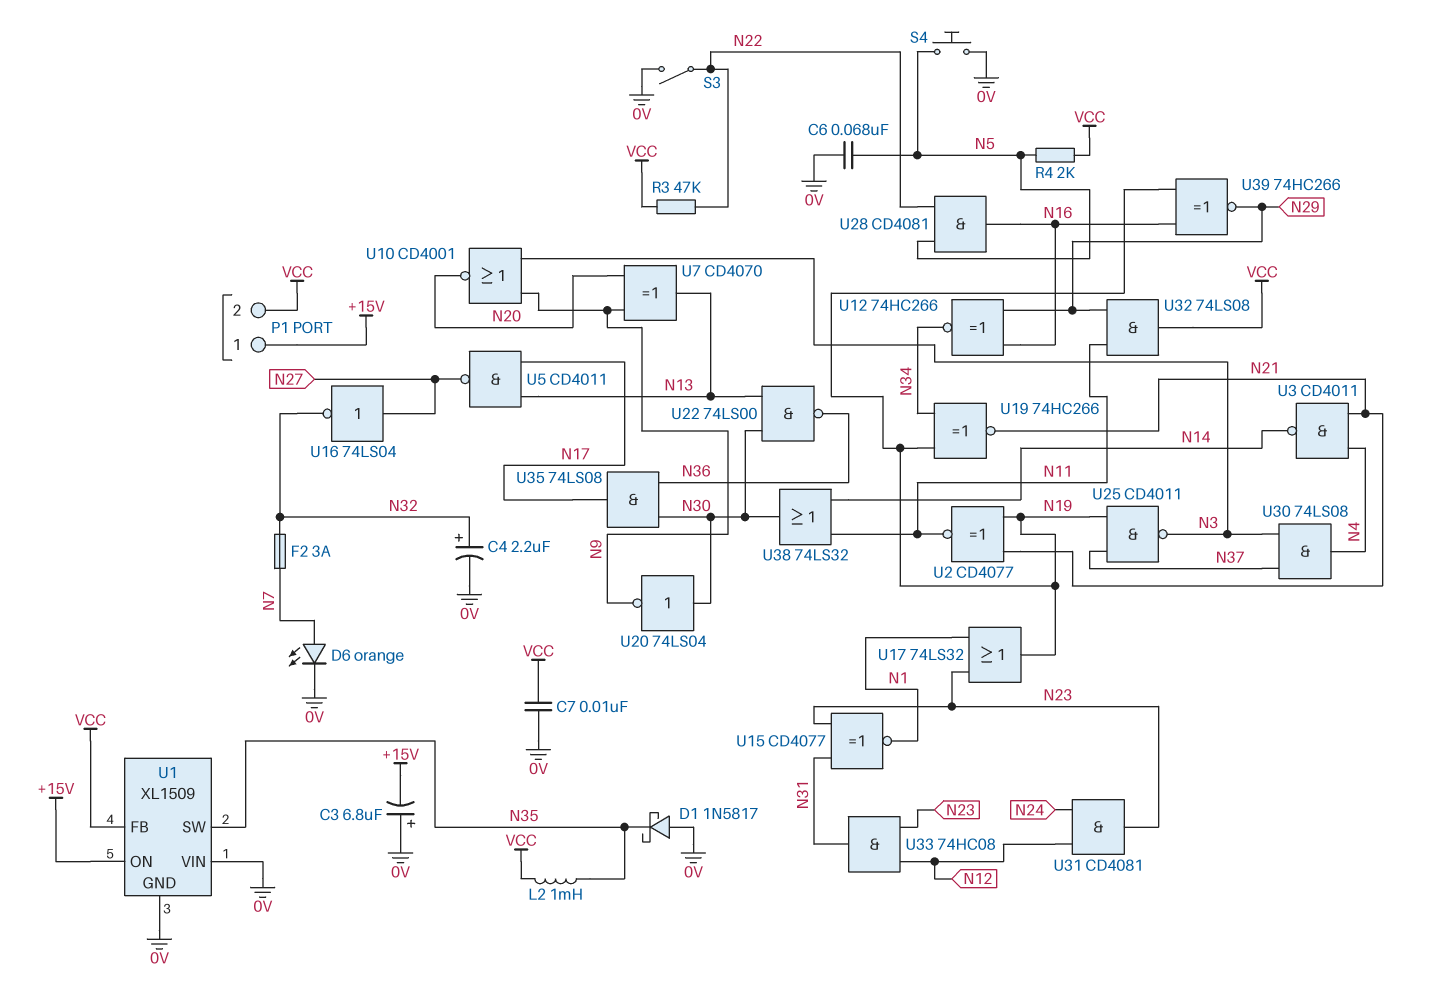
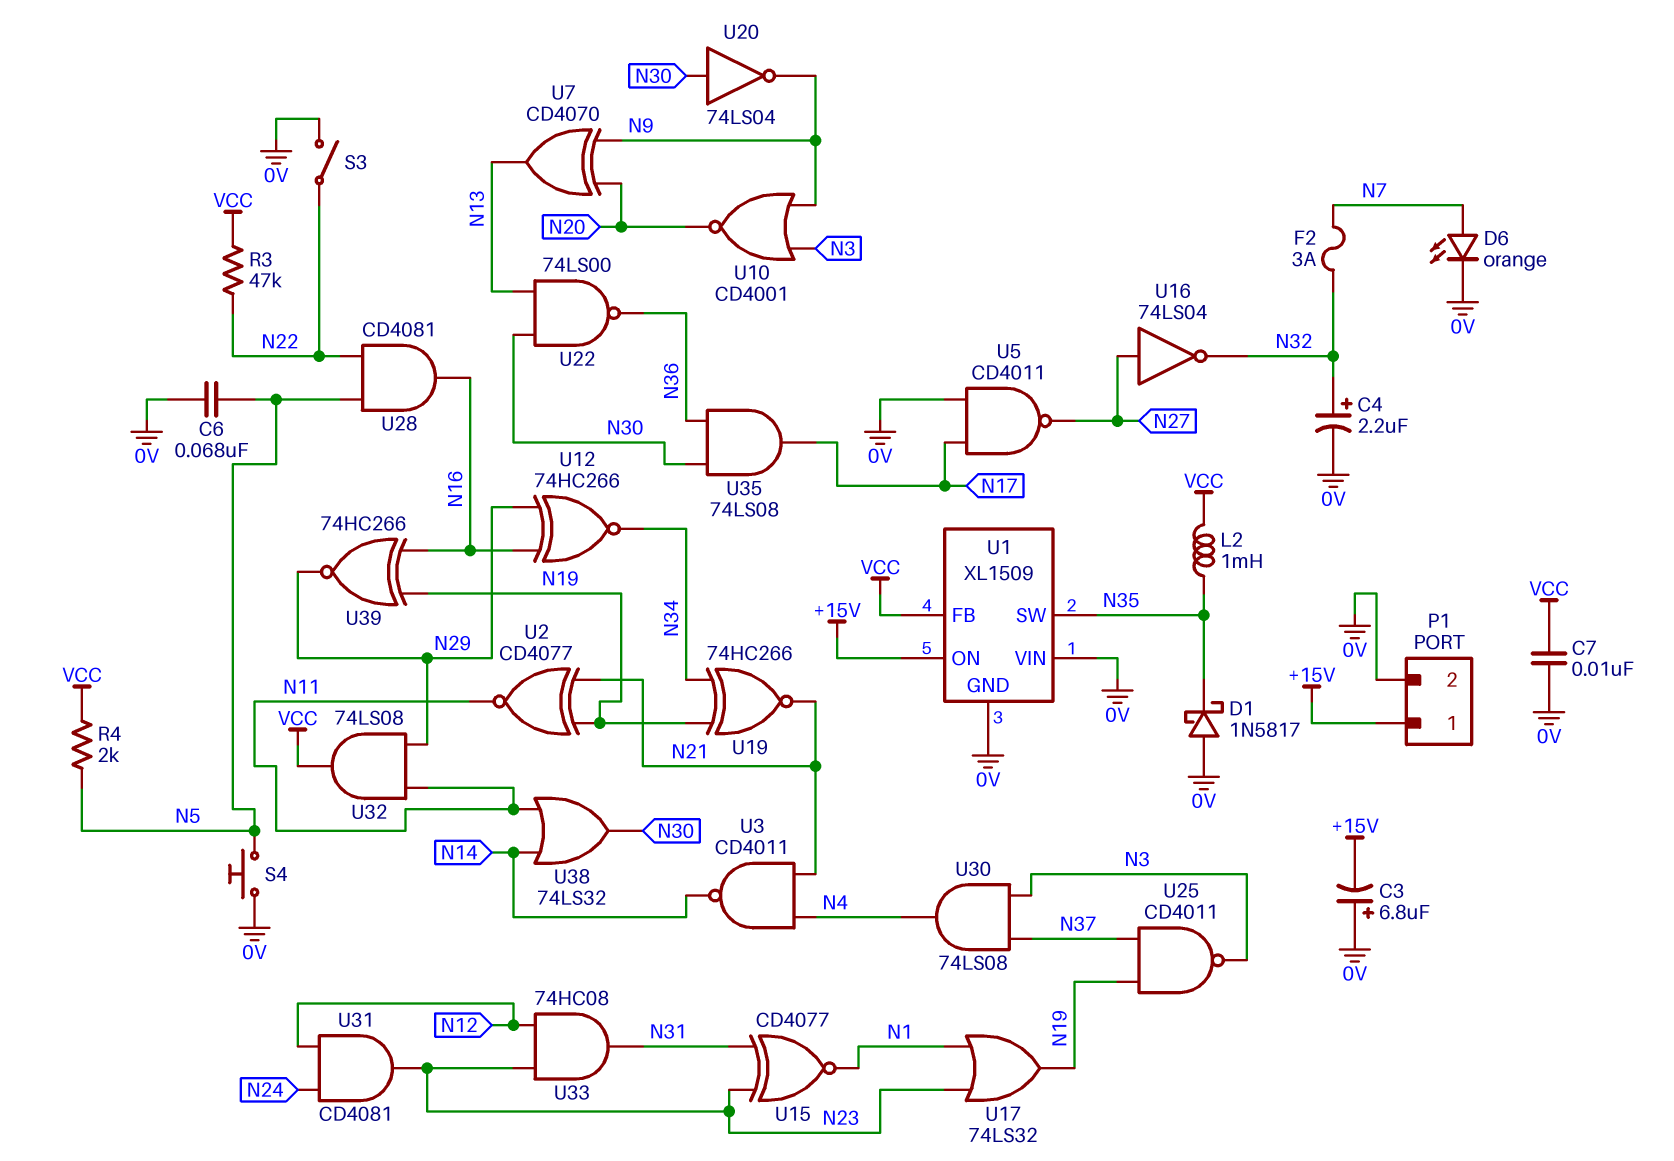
P1 pin 2: VCC -> 0V
U5: NAND CD4011 (in N13, in N17, out N27) -> NAND CD4011 (in 0V, in N17, out N27)

